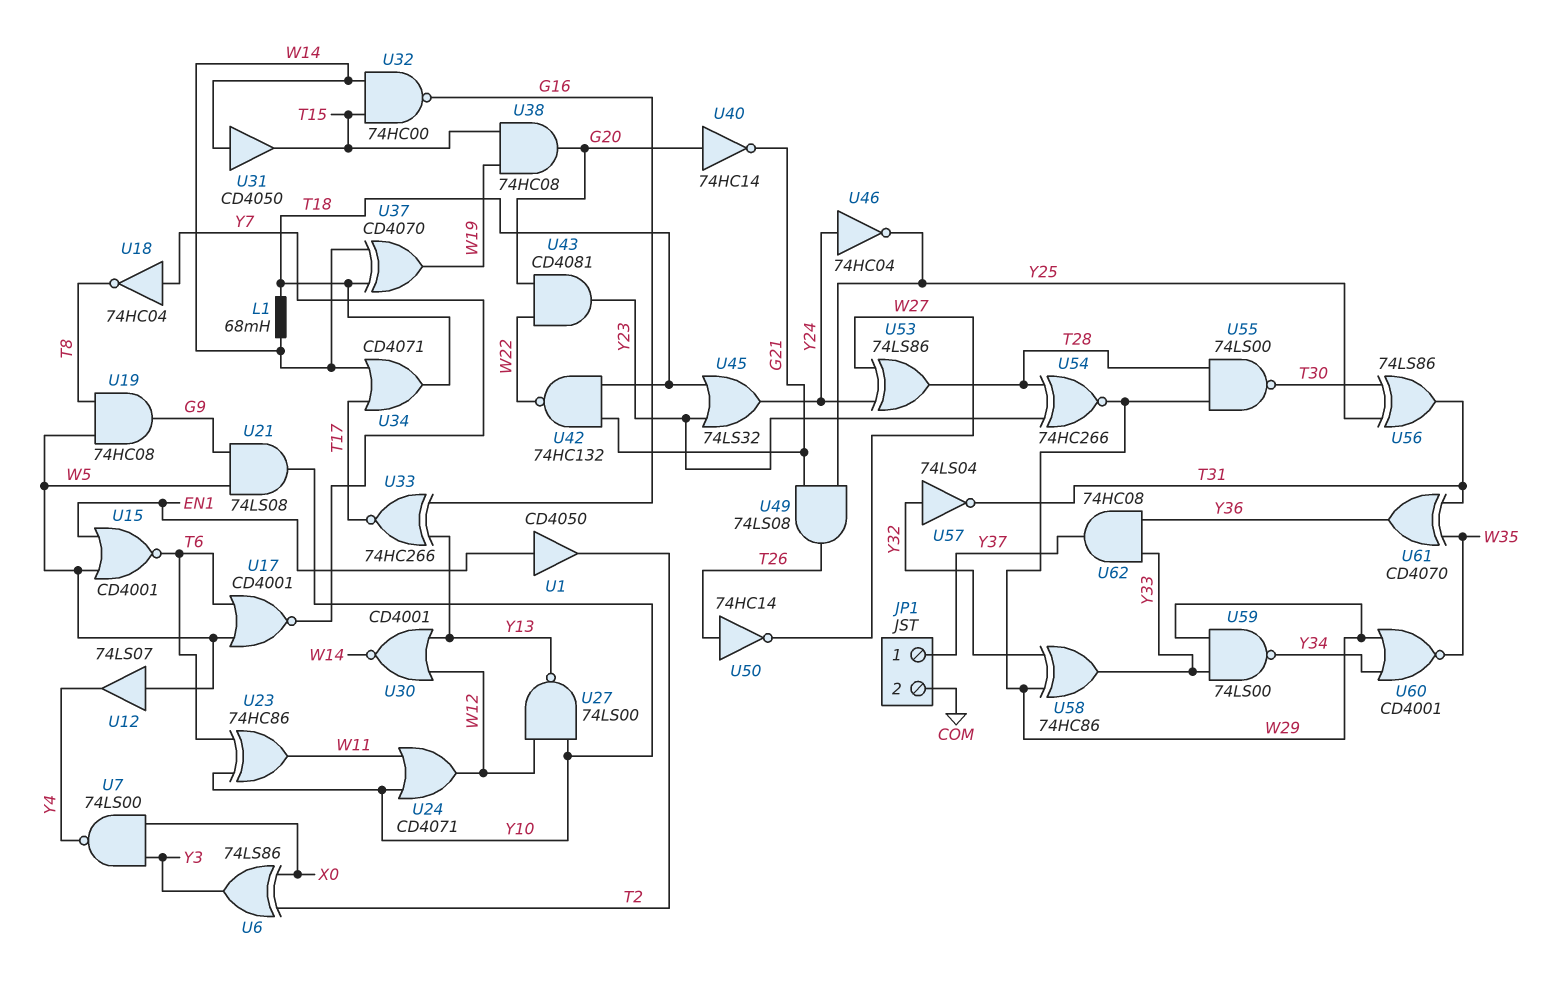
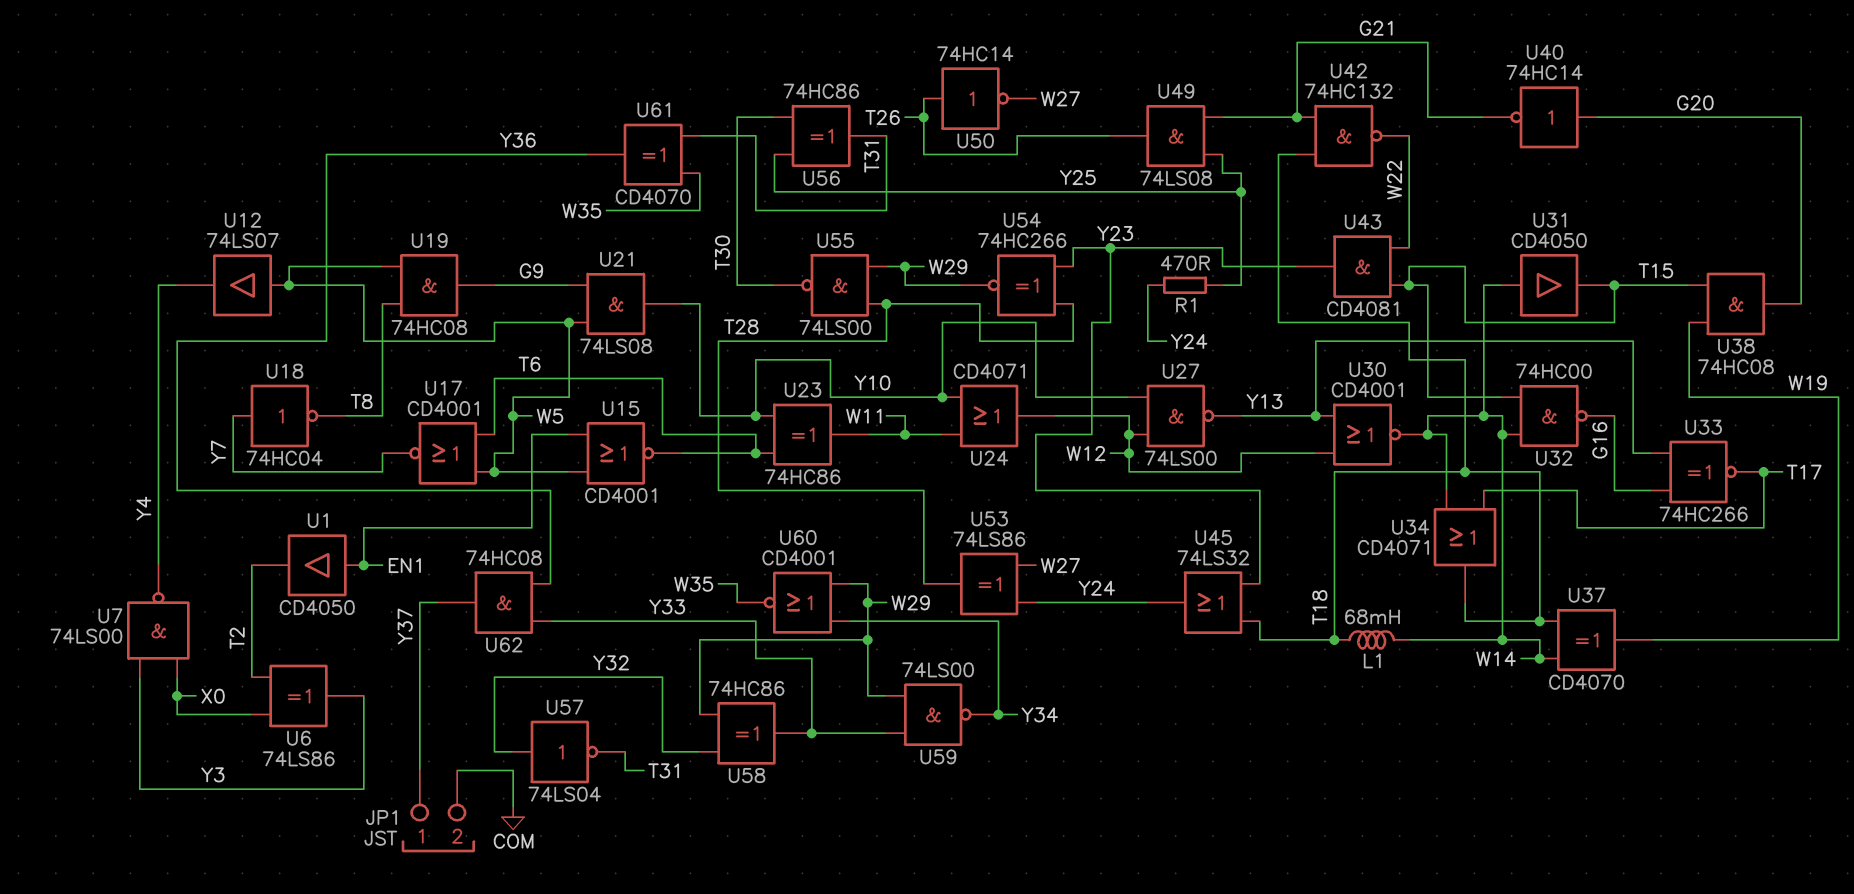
R1: none -> 470 (Y24, Y25)
U43: AND CD4081 (in G20, in W22, out Y23) -> AND CD4081 (in T15, in W22, out Y23)
U46: NOT 74HC04 (in Y24, out Y25) -> none
U56: XOR 74LS86 (in T30, in Y25, out T31) -> XOR 74HC86 (in T30, in Y25, out T31)

